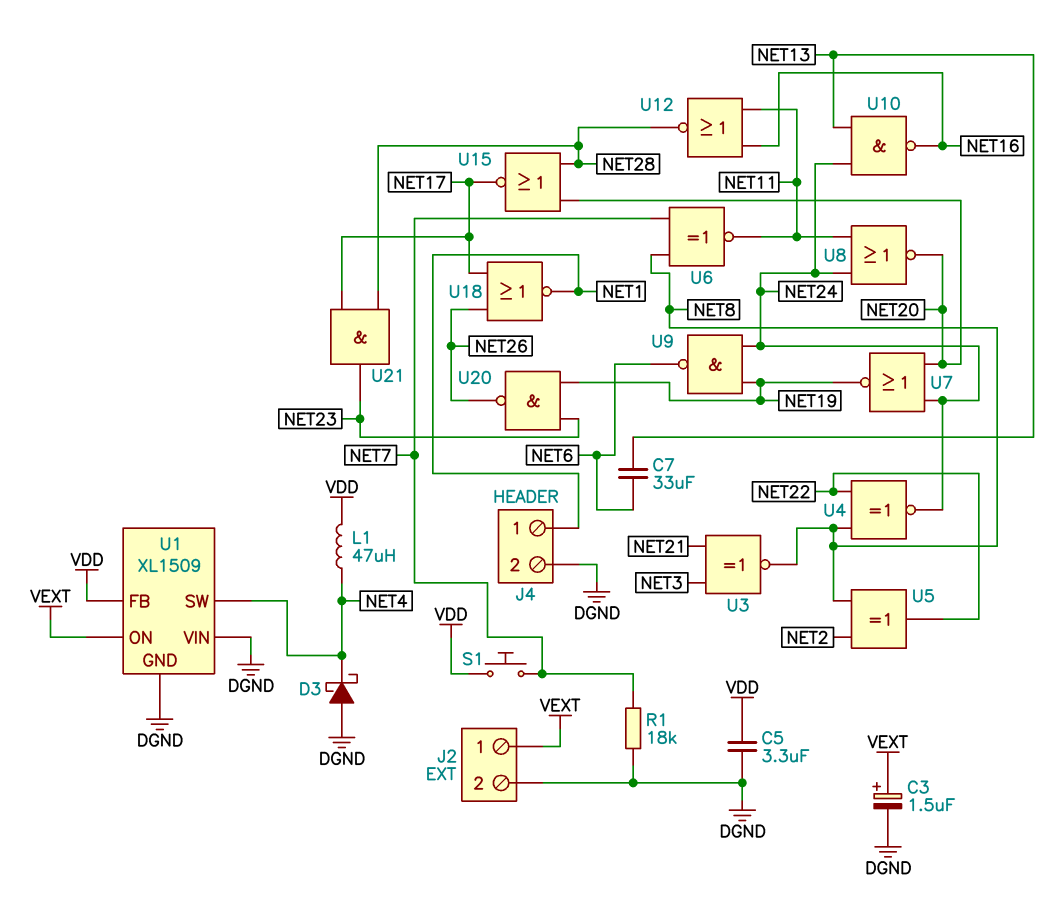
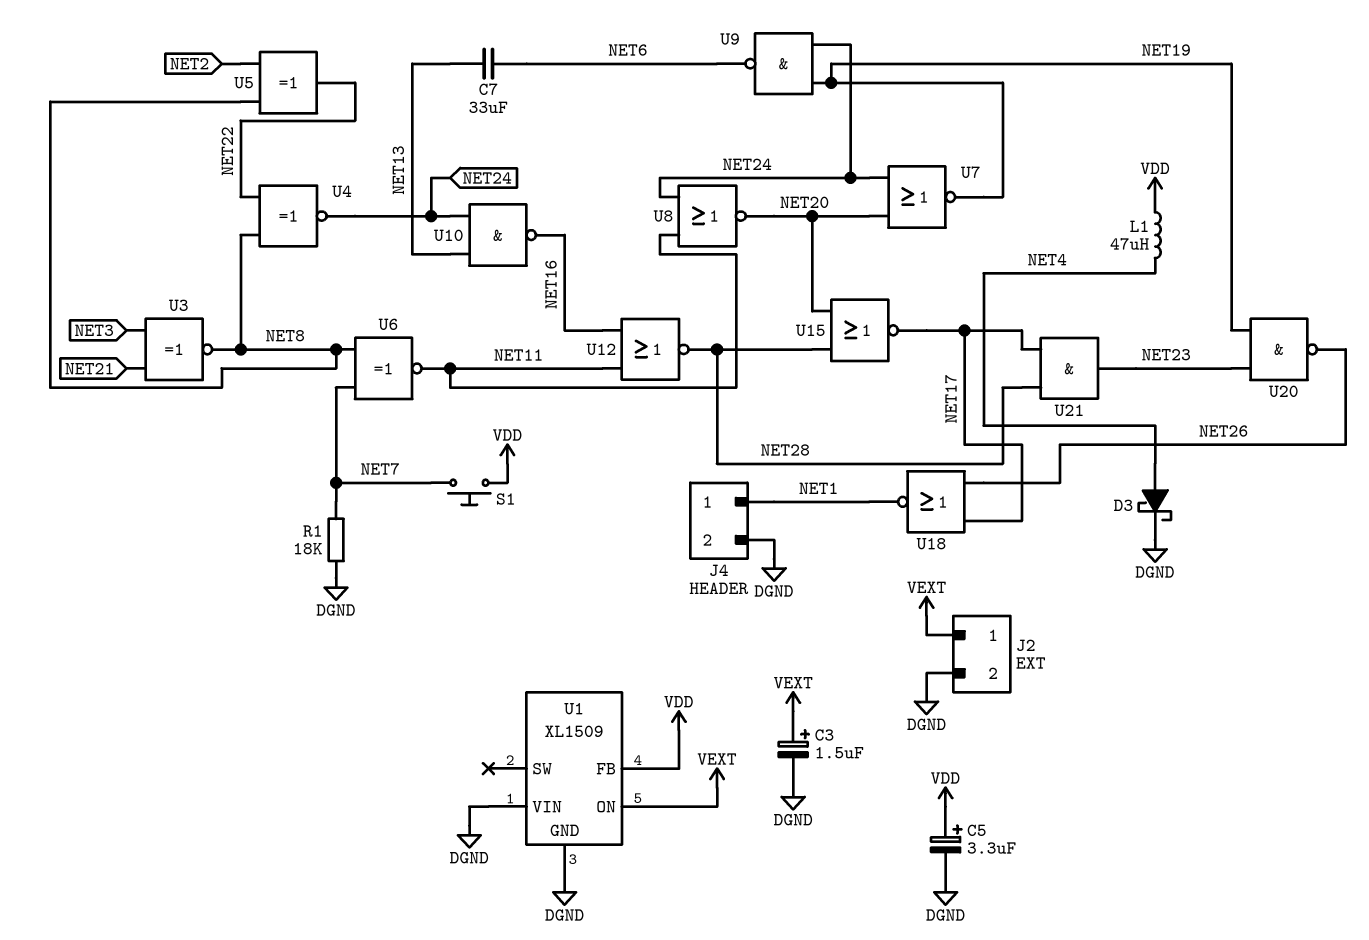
C5: 3.3uF (DGND, VDD) -> 3.3uF (plus VDD, minus DGND)
D3: schottky (A DGND, K NET4) -> schottky (A NET4, K DGND)
U1 pin SW: NET4 -> none

